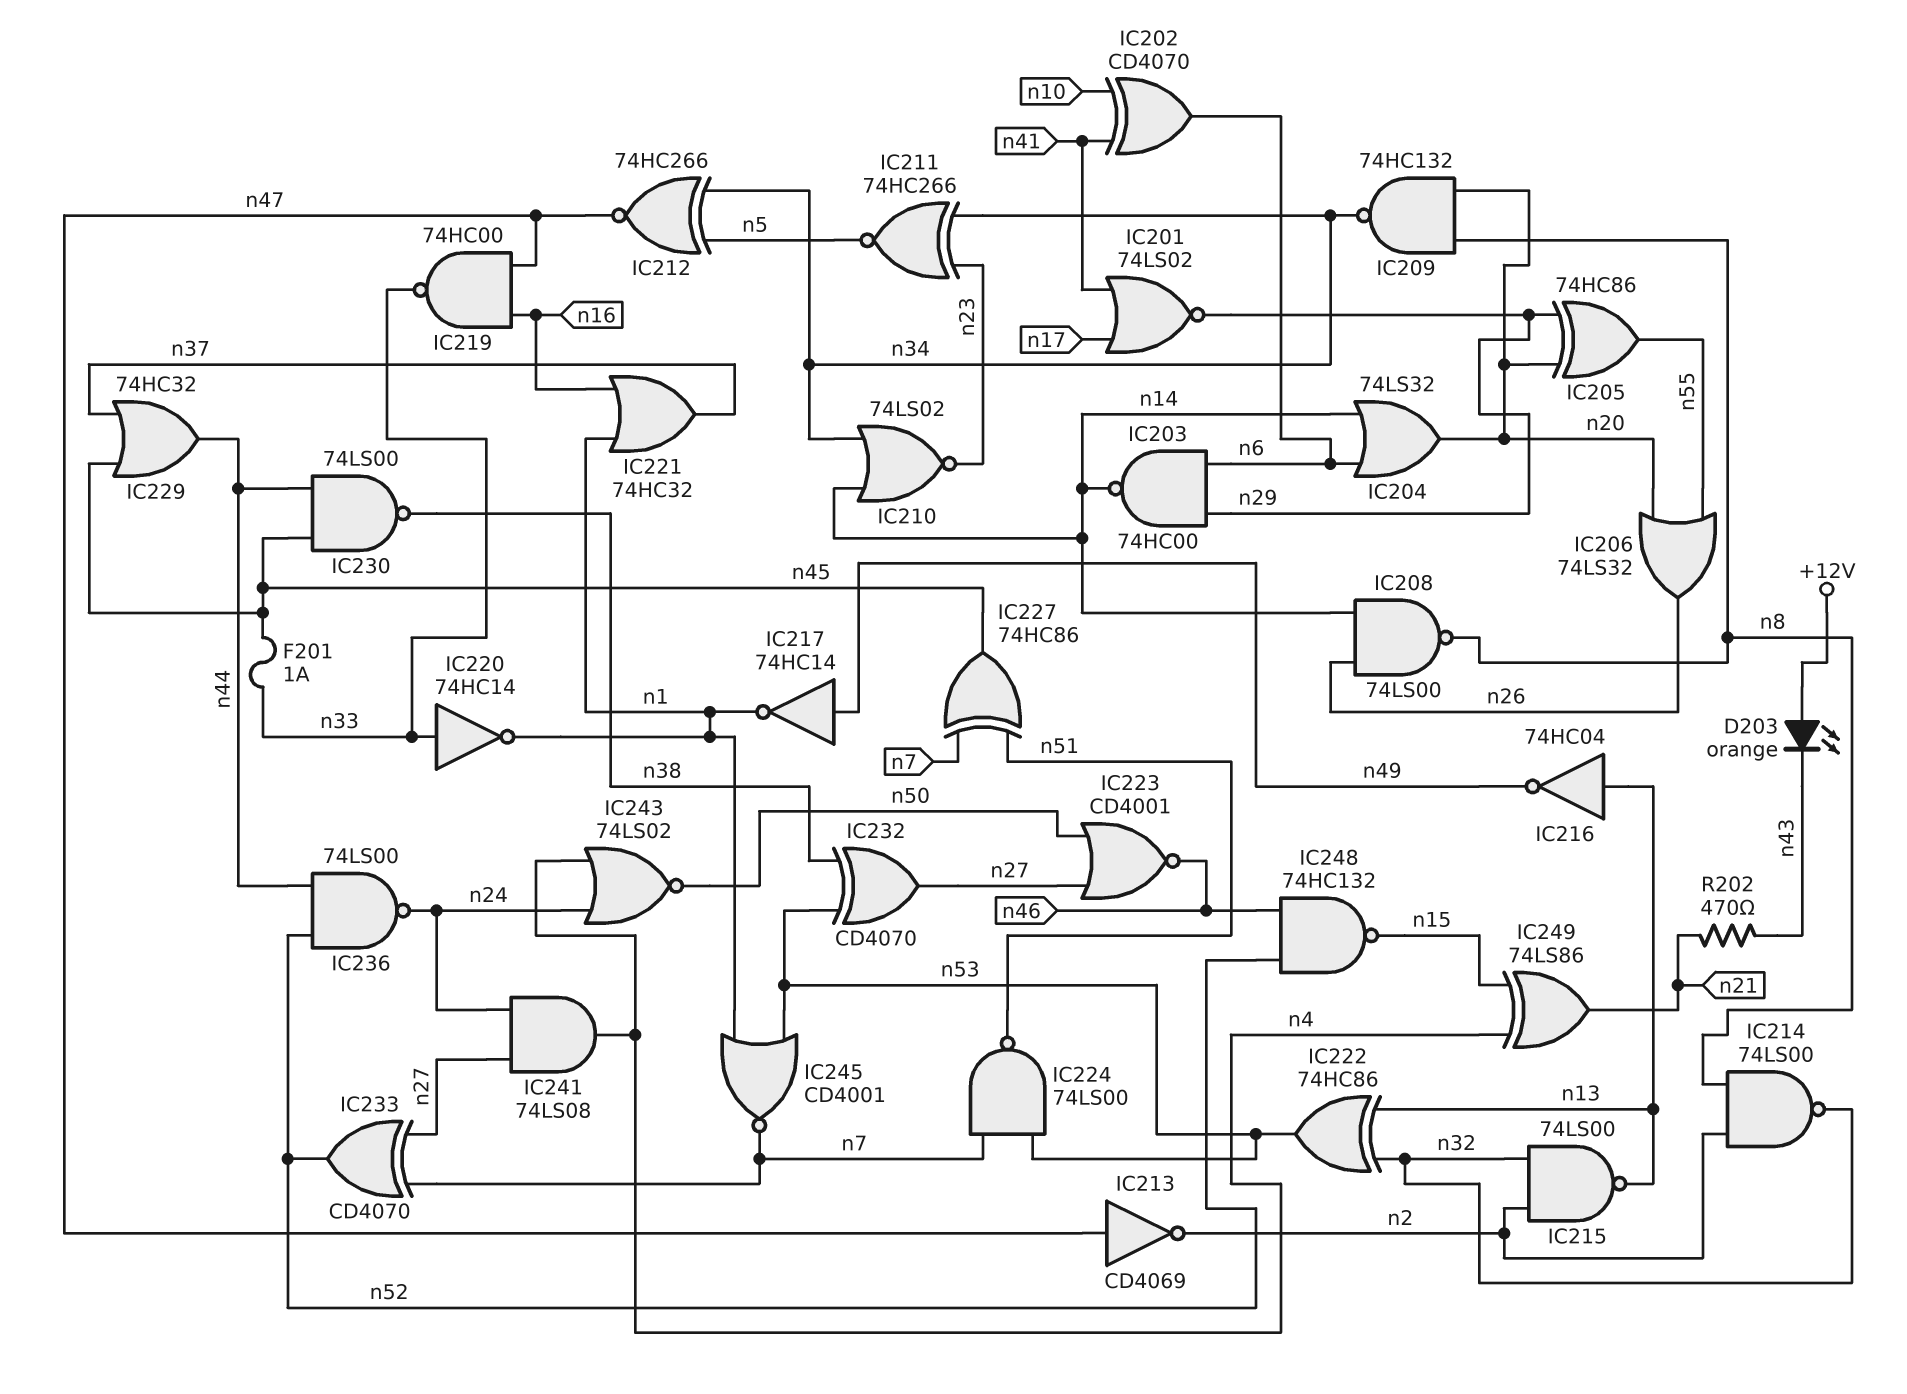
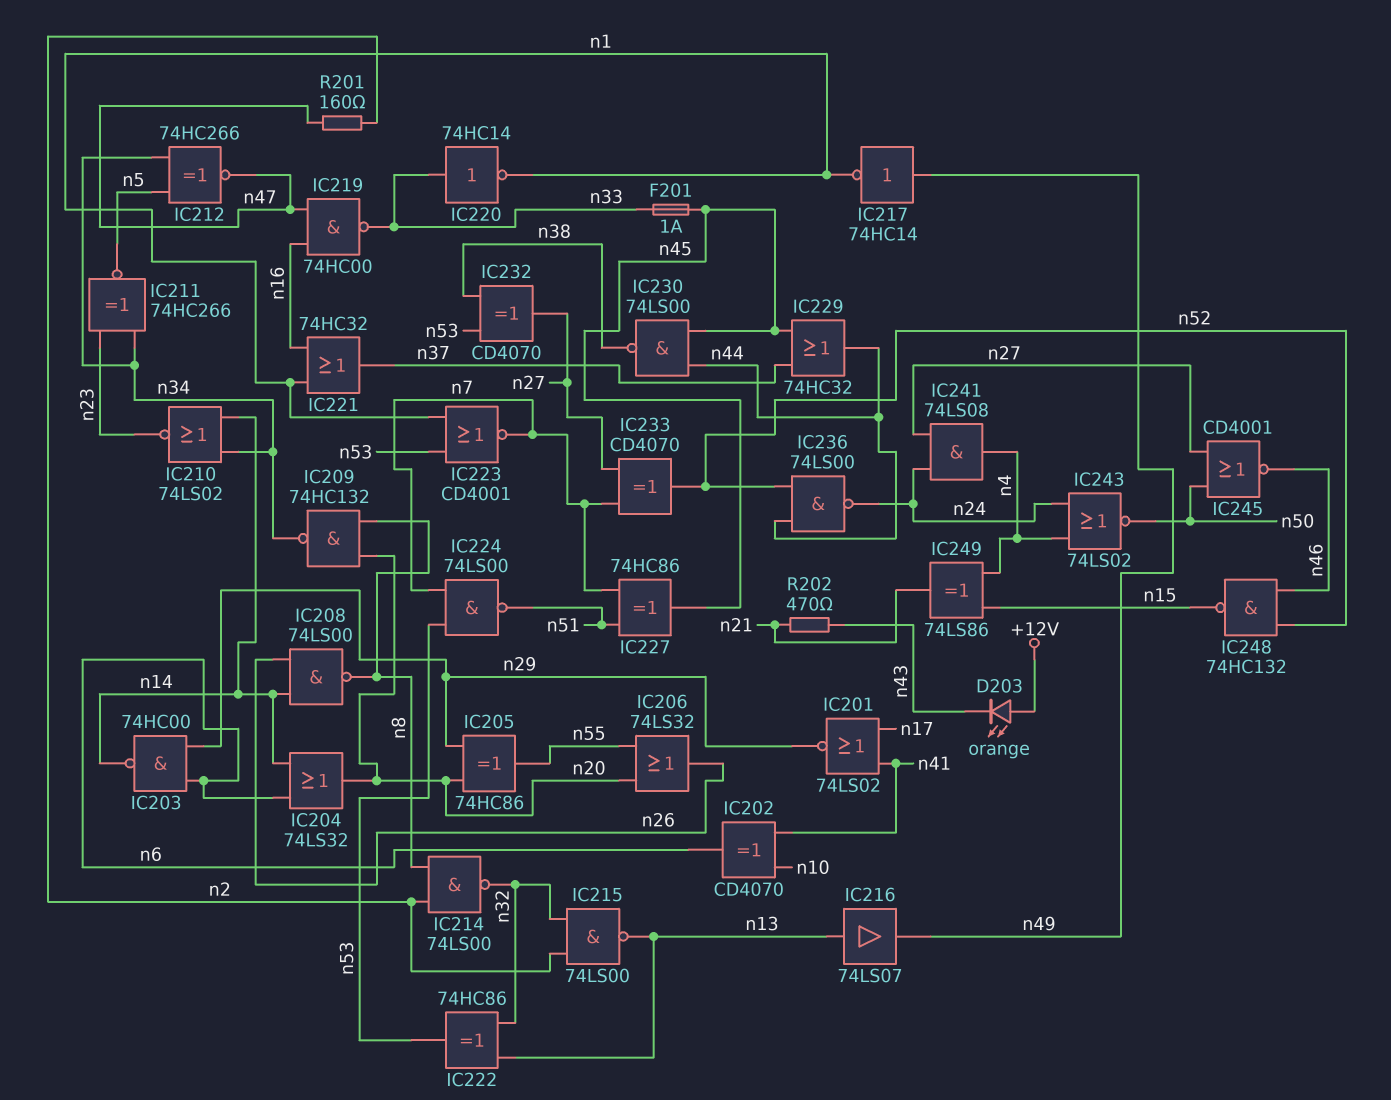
IC213: NOT CD4069 (in n47, out n2) -> none
IC216: NOT 74HC04 (in n13, out n49) -> buffer 74LS07 (in n13, out n49)
IC223: NOR CD4001 (in n27, in n50, out n46) -> NOR CD4001 (in n1, in n53, out n7)
IC245: NOR CD4001 (in n1, in n53, out n7) -> NOR CD4001 (in n27, in n50, out n46)
R201: none -> 160 (n2, n47)

